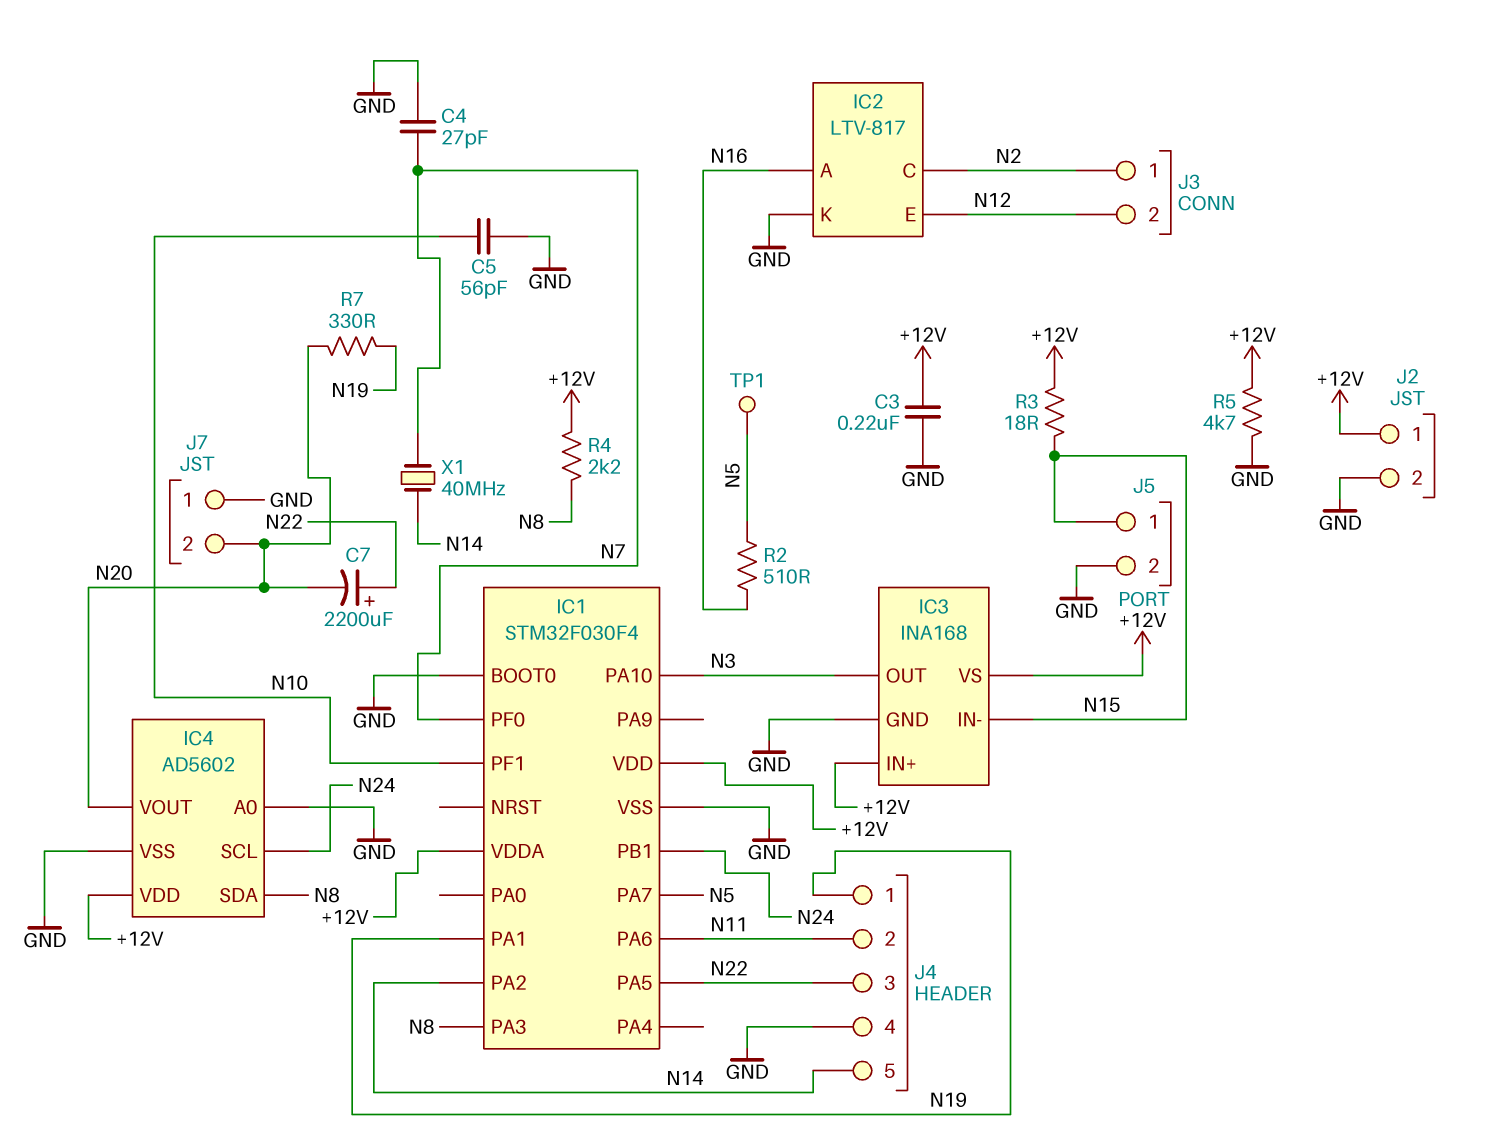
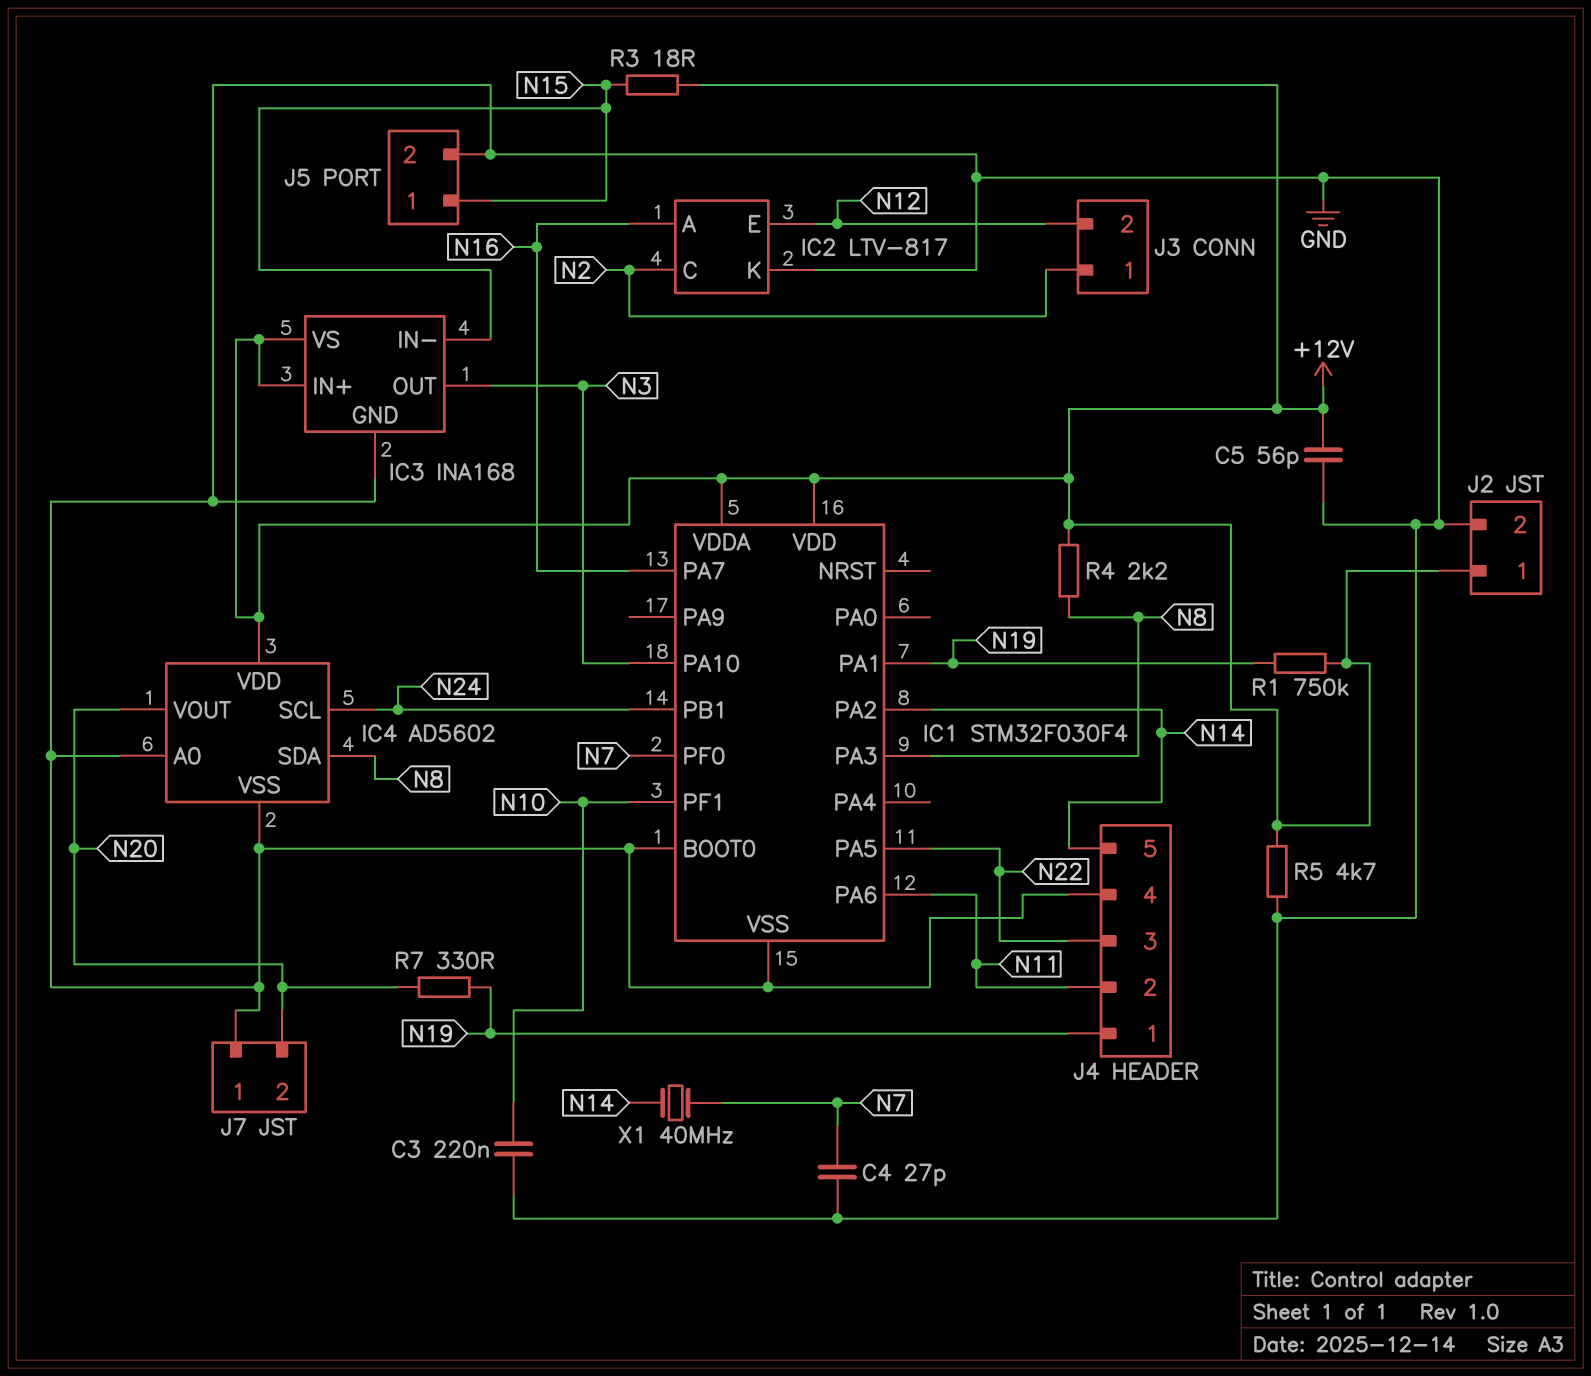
C3: 220nF (+12V, GND) -> 220nF (GND, N10)
C5: 56pF (GND, N10) -> 56pF (+12V, GND)
C7: 2200uF (plus N22, minus N20) -> none
IC1 pin PA7: N5 -> N16
R1: none -> 750k (+12V, N19)
R2: 510 (N5, N16) -> none
TP1: test point (N5) -> none

